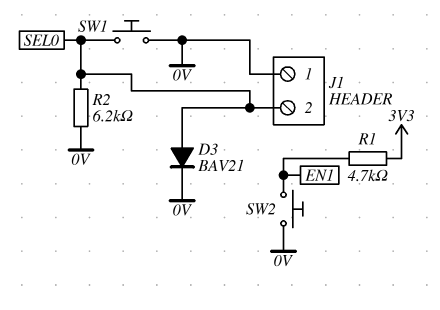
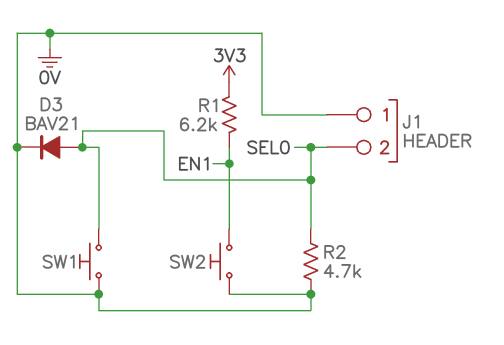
R1: 4.7k (3V3, EN1) -> 6.2k (3V3, EN1)
R2: 6.2k (0V, SEL0) -> 4.7k (0V, SEL0)

